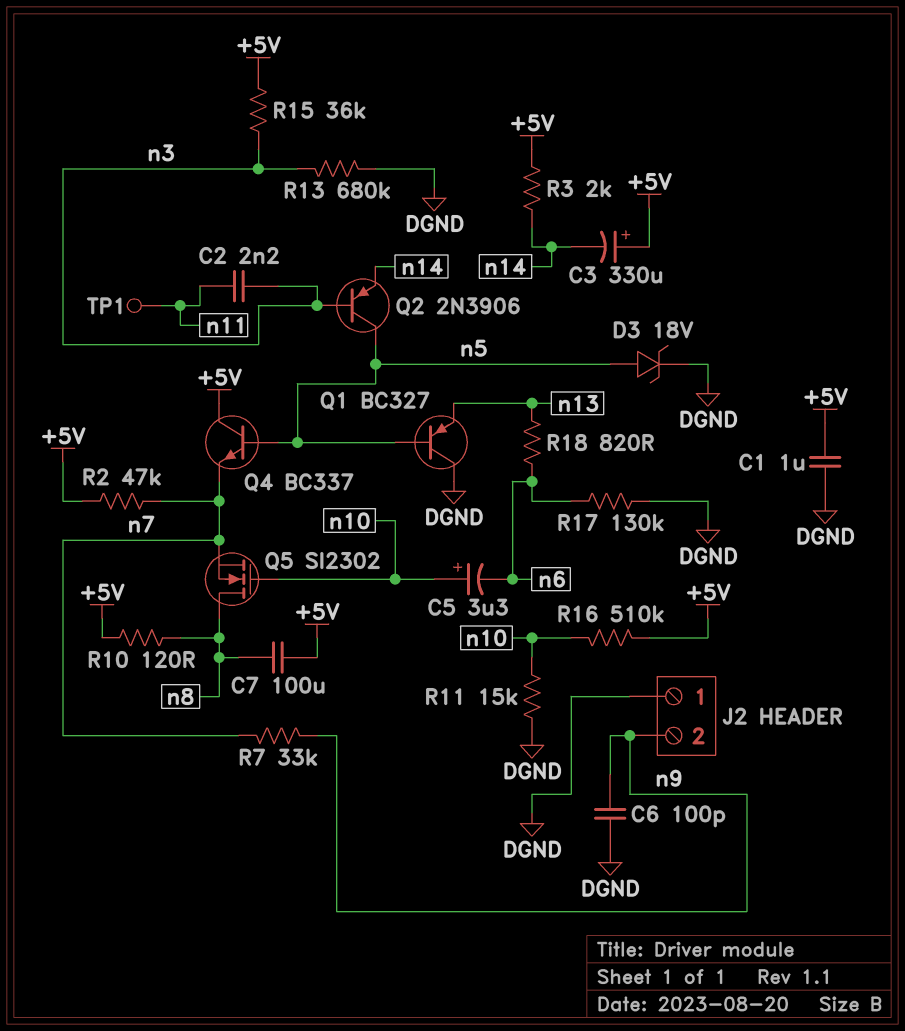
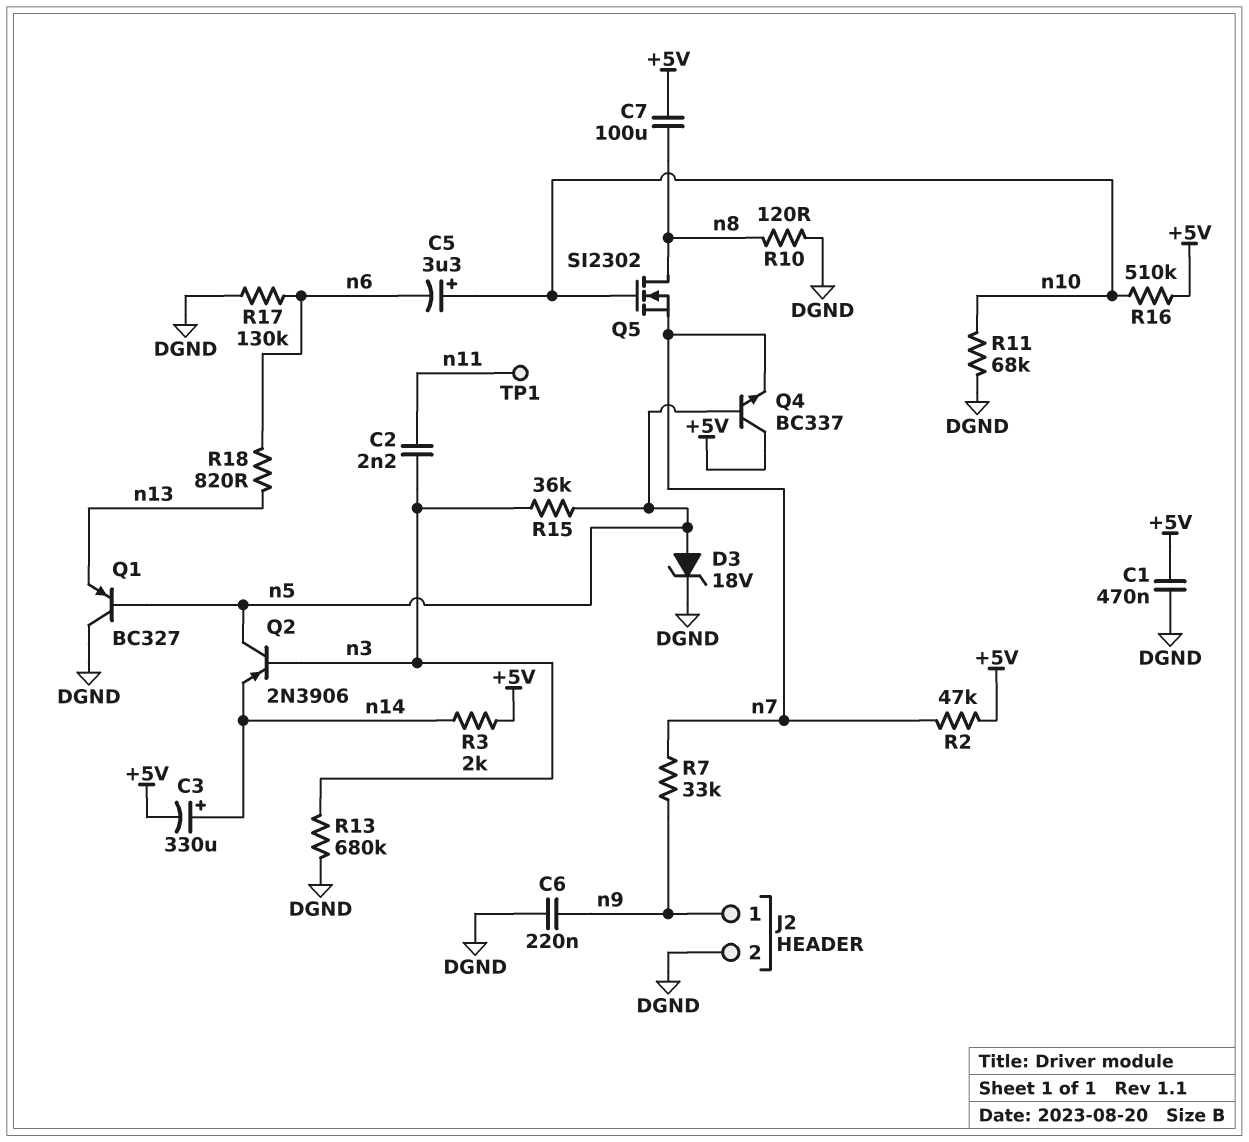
C1: 1uF (+5V, DGND) -> 470nF (+5V, DGND)
C3: 330uF (plus +5V, minus n14) -> 330uF (plus n14, minus +5V)
C6: 100pF (DGND, n9) -> 220nF (DGND, n9)
J2 pin 1: DGND -> n9
J2 pin 2: n9 -> DGND
R10: 120 (+5V, n8) -> 120 (DGND, n8)
R11: 15k (DGND, n10) -> 68k (DGND, n10)
R15: 36k (+5V, n3) -> 36k (n3, n5)

